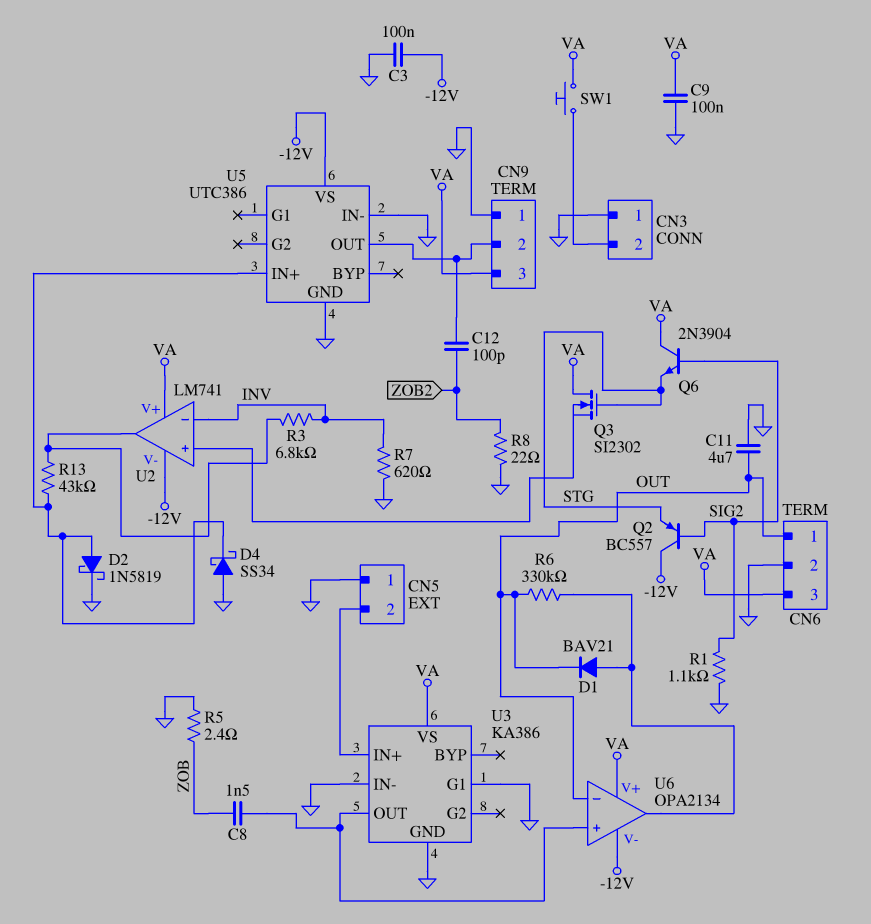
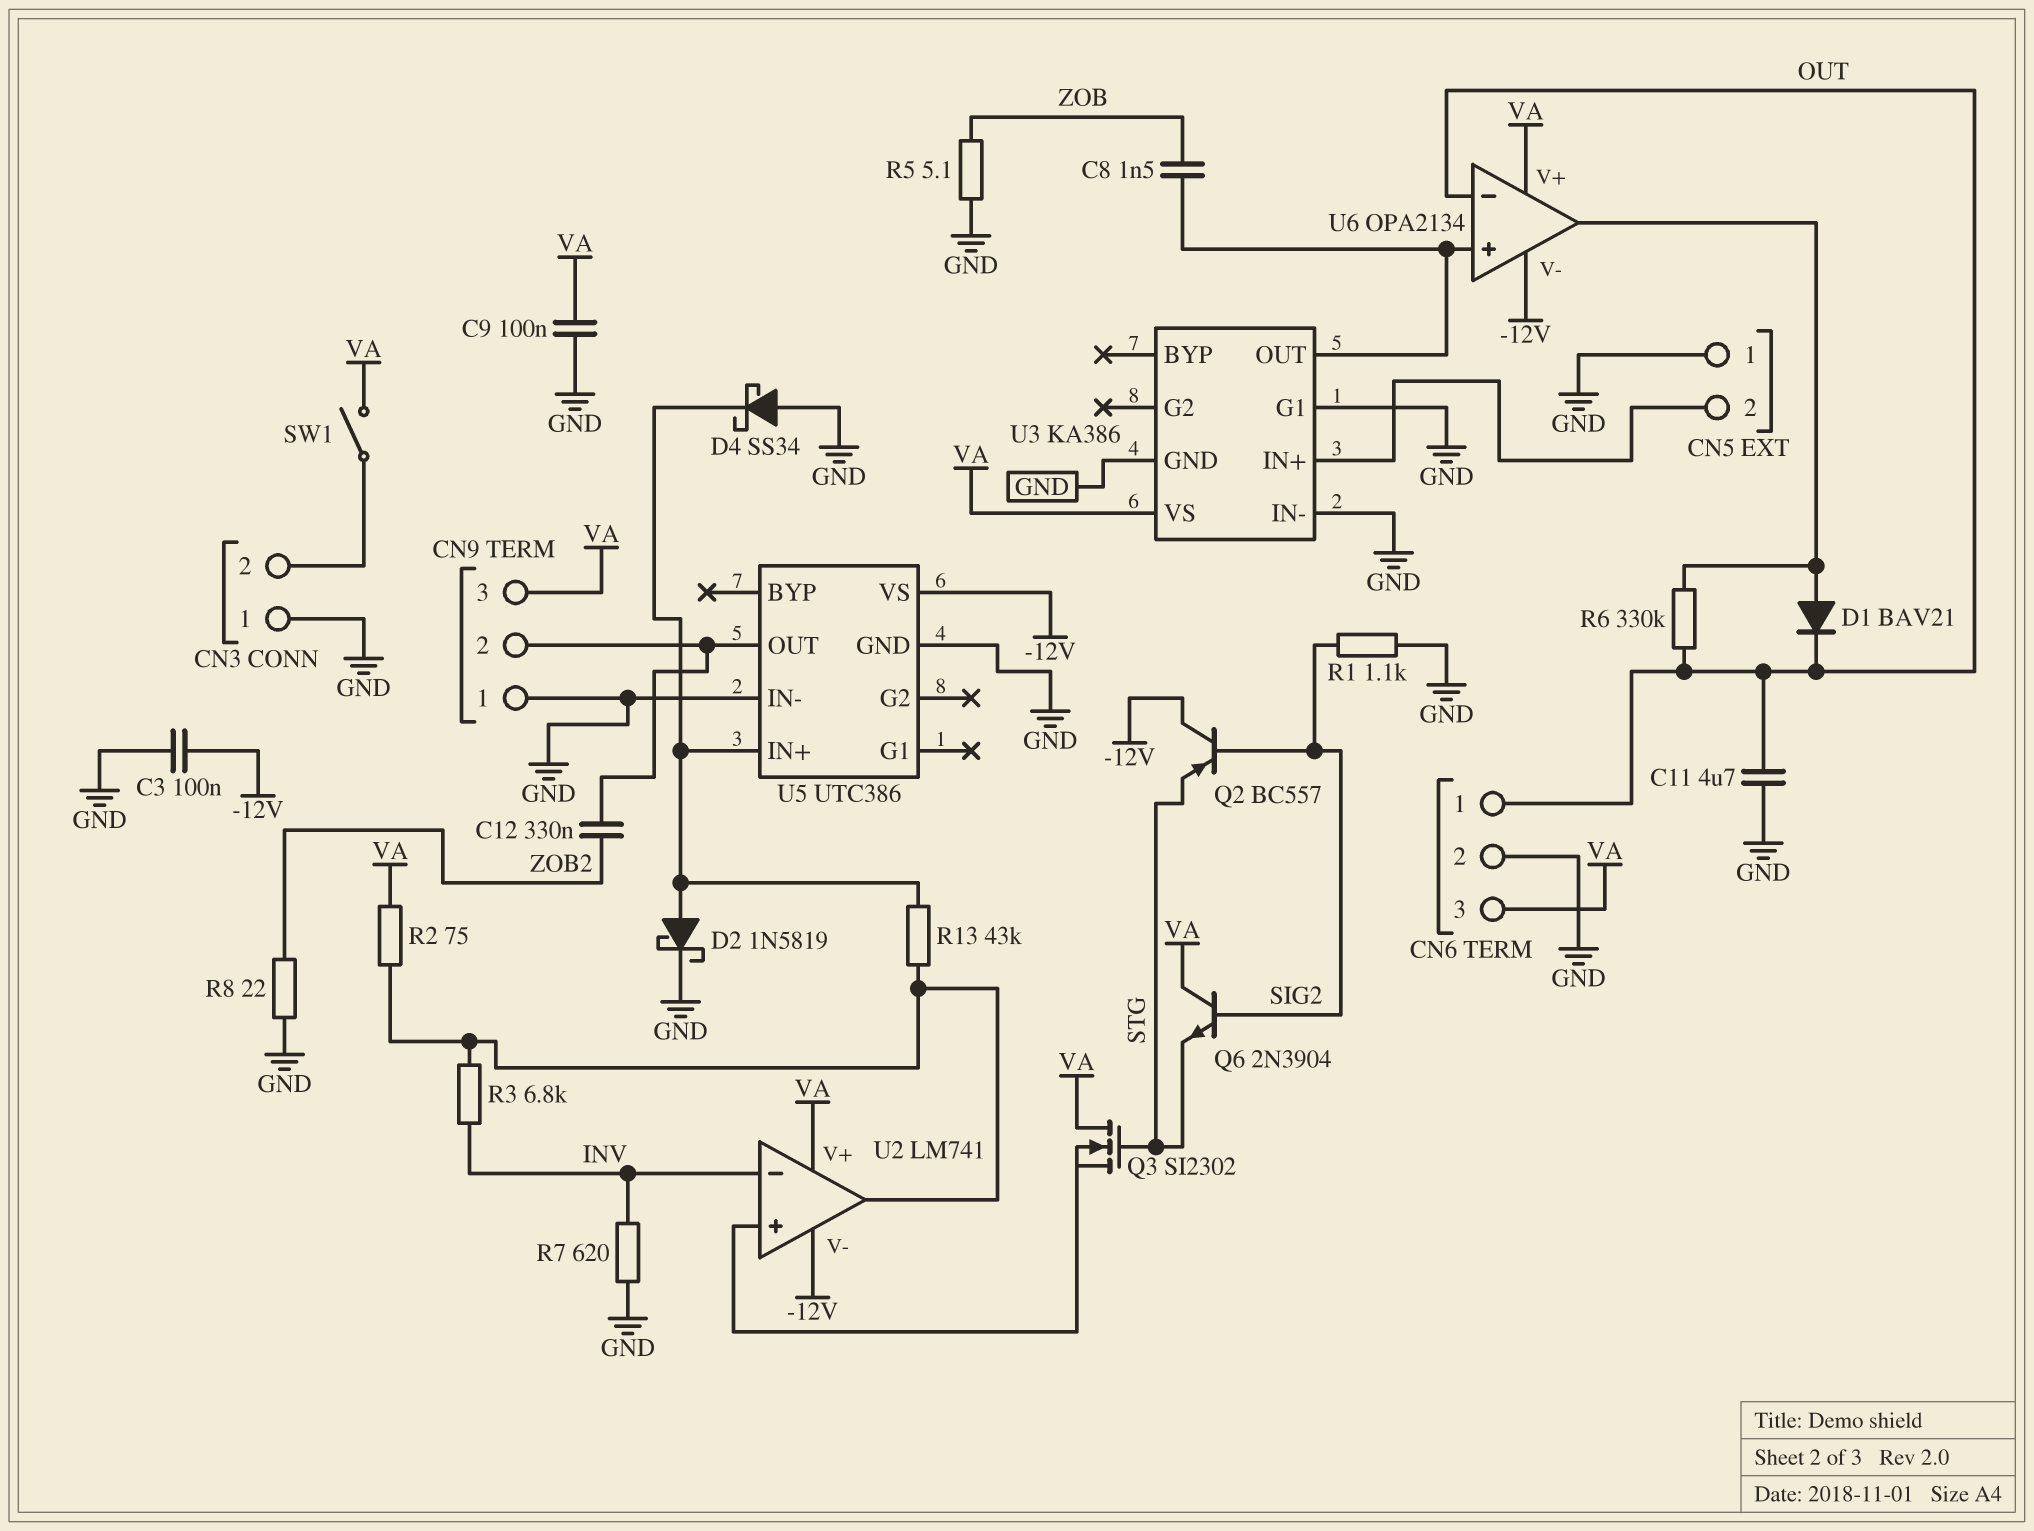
C12: 100pF (CN9/2, ZOB2) -> 330nF (CN9/2, ZOB2)
R2: none -> 75 (U2/out, VA)
R5: 2.4 (GND, ZOB) -> 5.1 (GND, ZOB)
SW1: button (CN3/2, VA) -> switch (CN3/2, VA)

